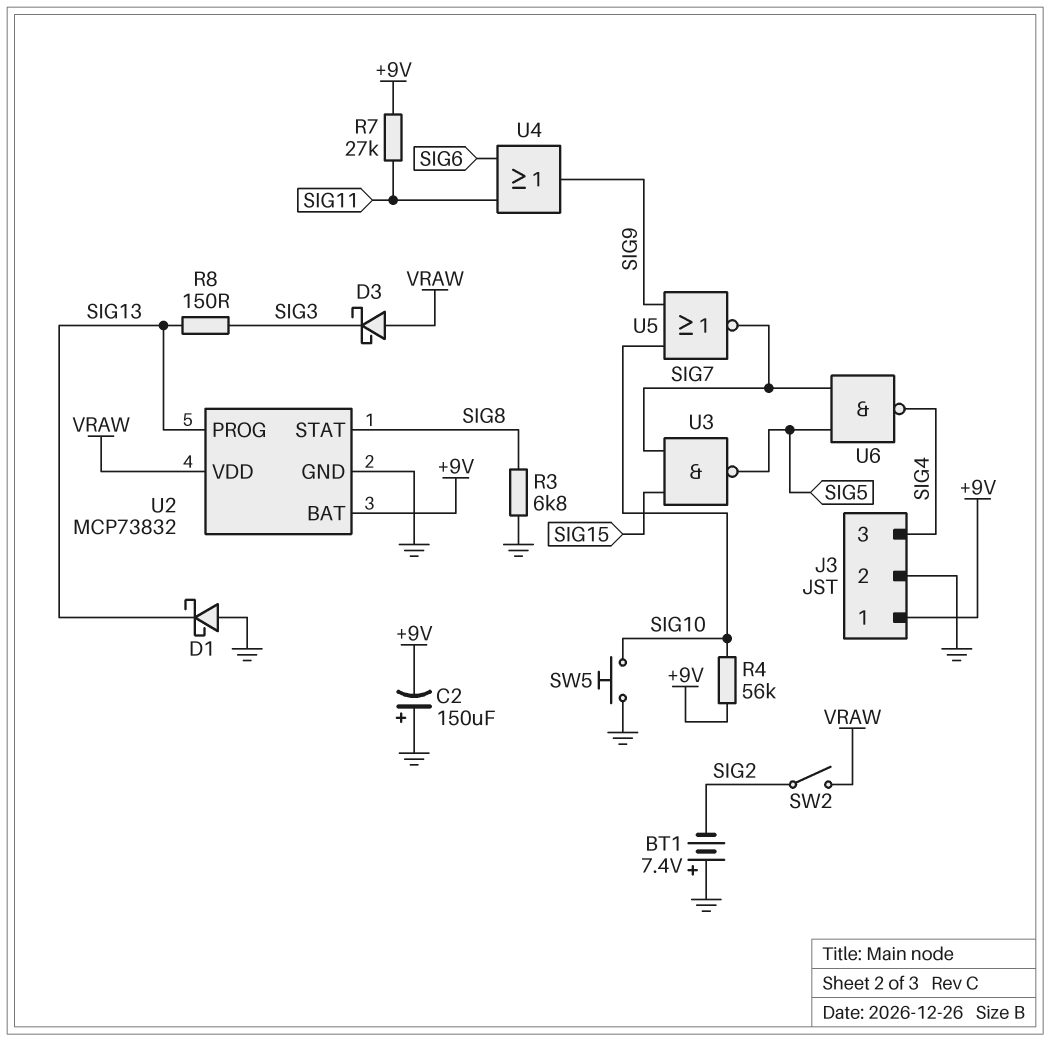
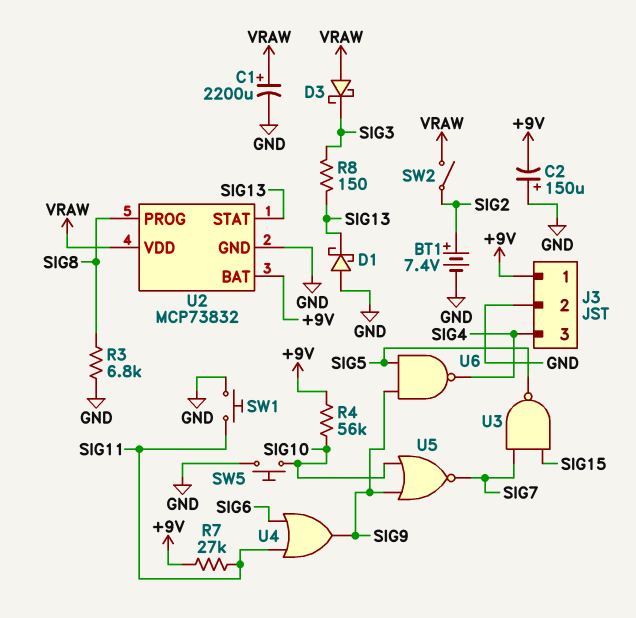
BT1: 7.4V (plus GND, minus SIG2) -> 7.4V (plus SIG2, minus GND)
C1: none -> 2200uF (plus VRAW, minus GND)
SW1: none -> button (GND, SIG11)
U2 pin PROG: SIG13 -> SIG8
U2 pin STAT: SIG8 -> SIG13
U6: NAND (in SIG5, in SIG7, out SIG4) -> NAND (in SIG5, in SIG9, out SIG4)

